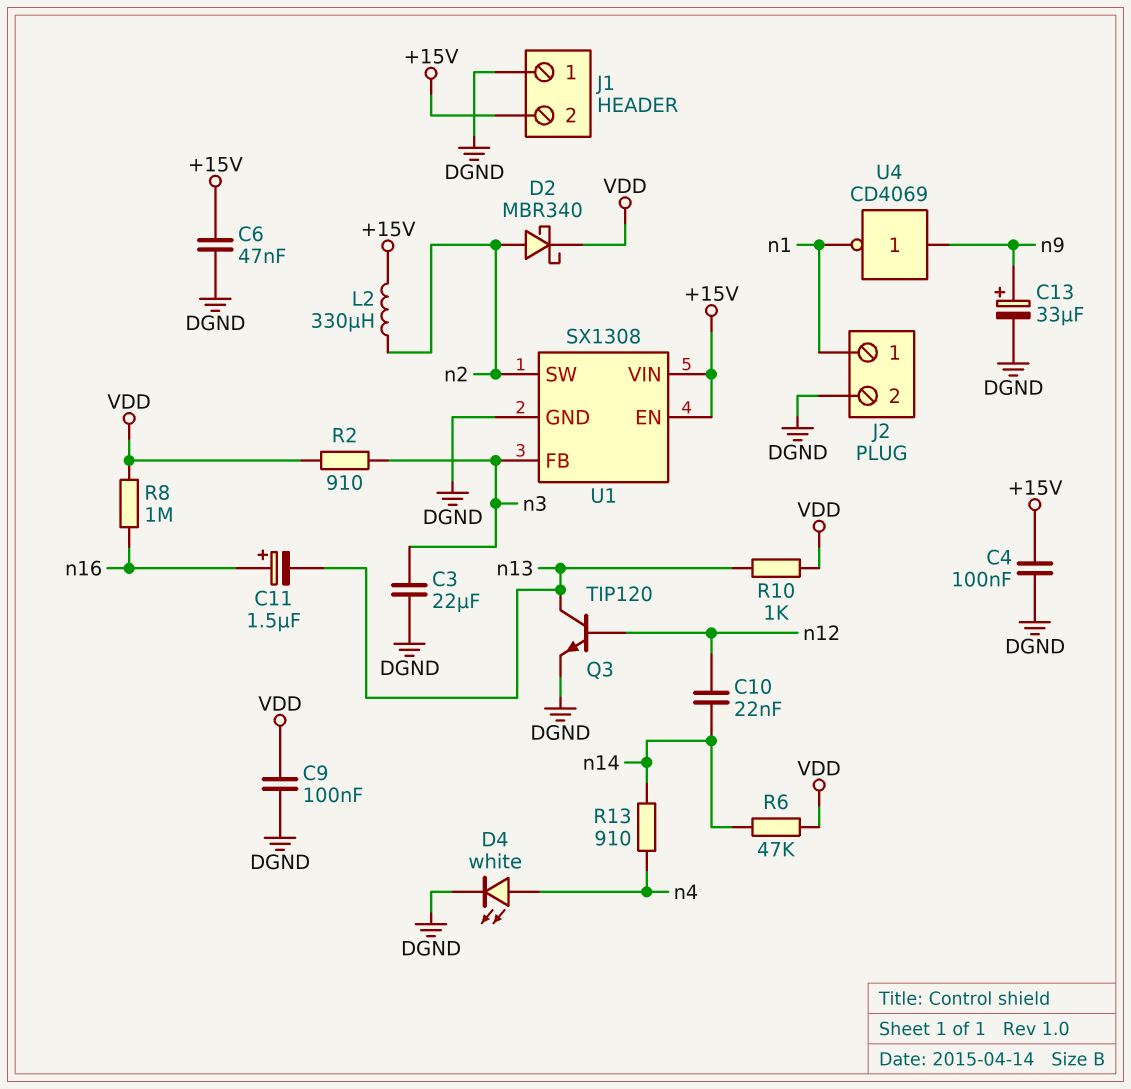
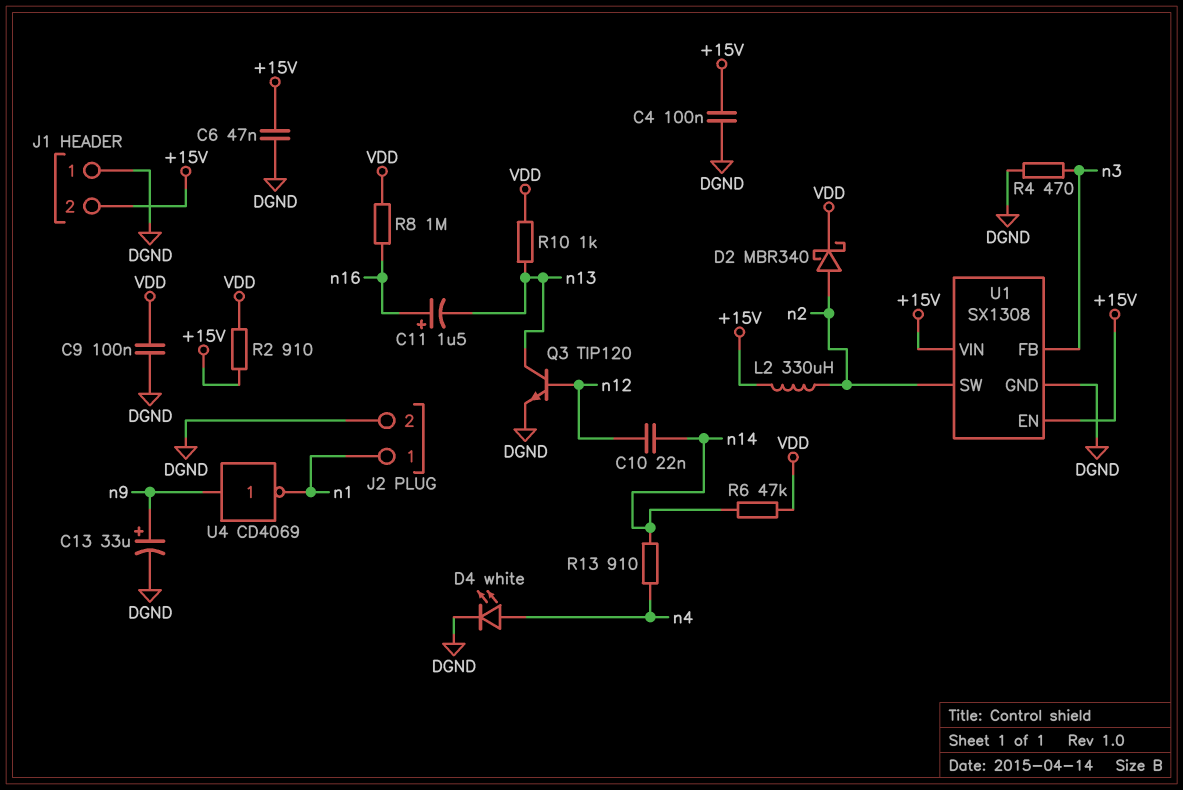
C3: 22uF (DGND, n3) -> none
R2: 910 (VDD, n3) -> 910 (+15V, VDD)
R4: none -> 470 (DGND, n3)

